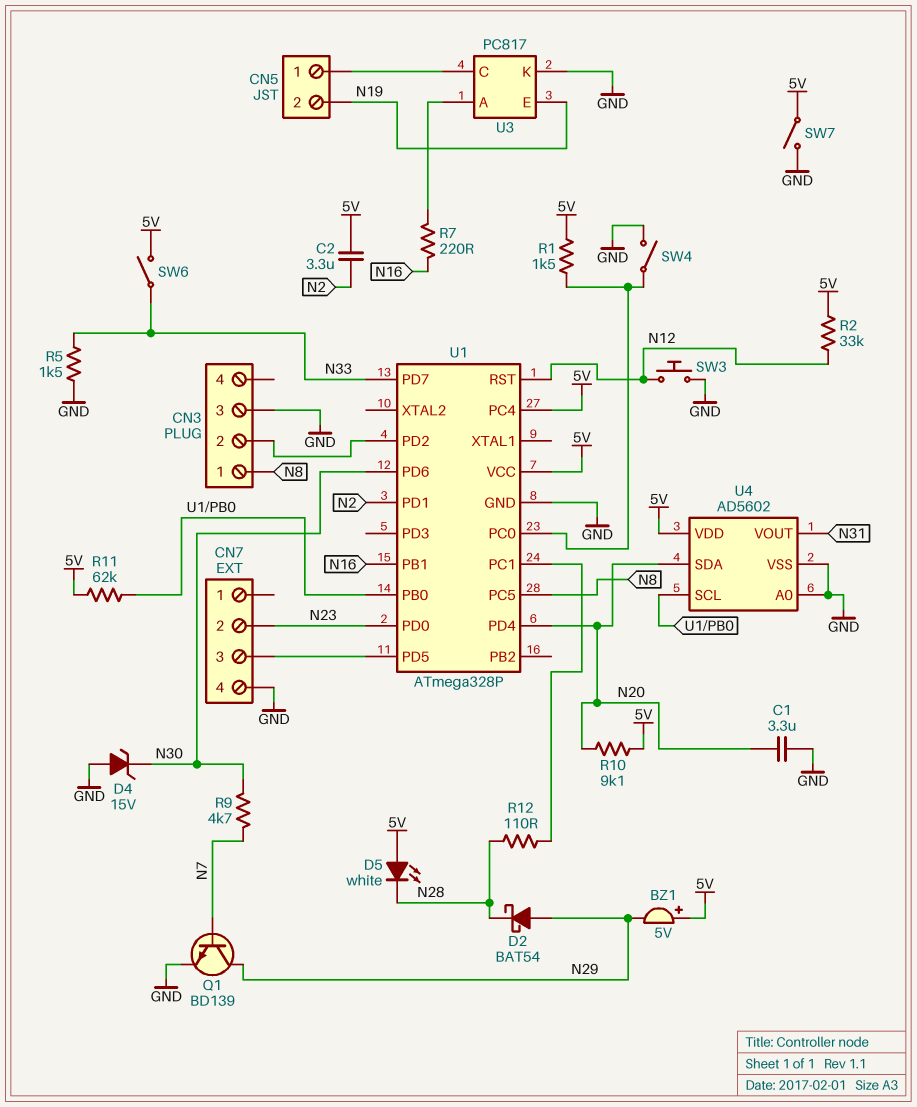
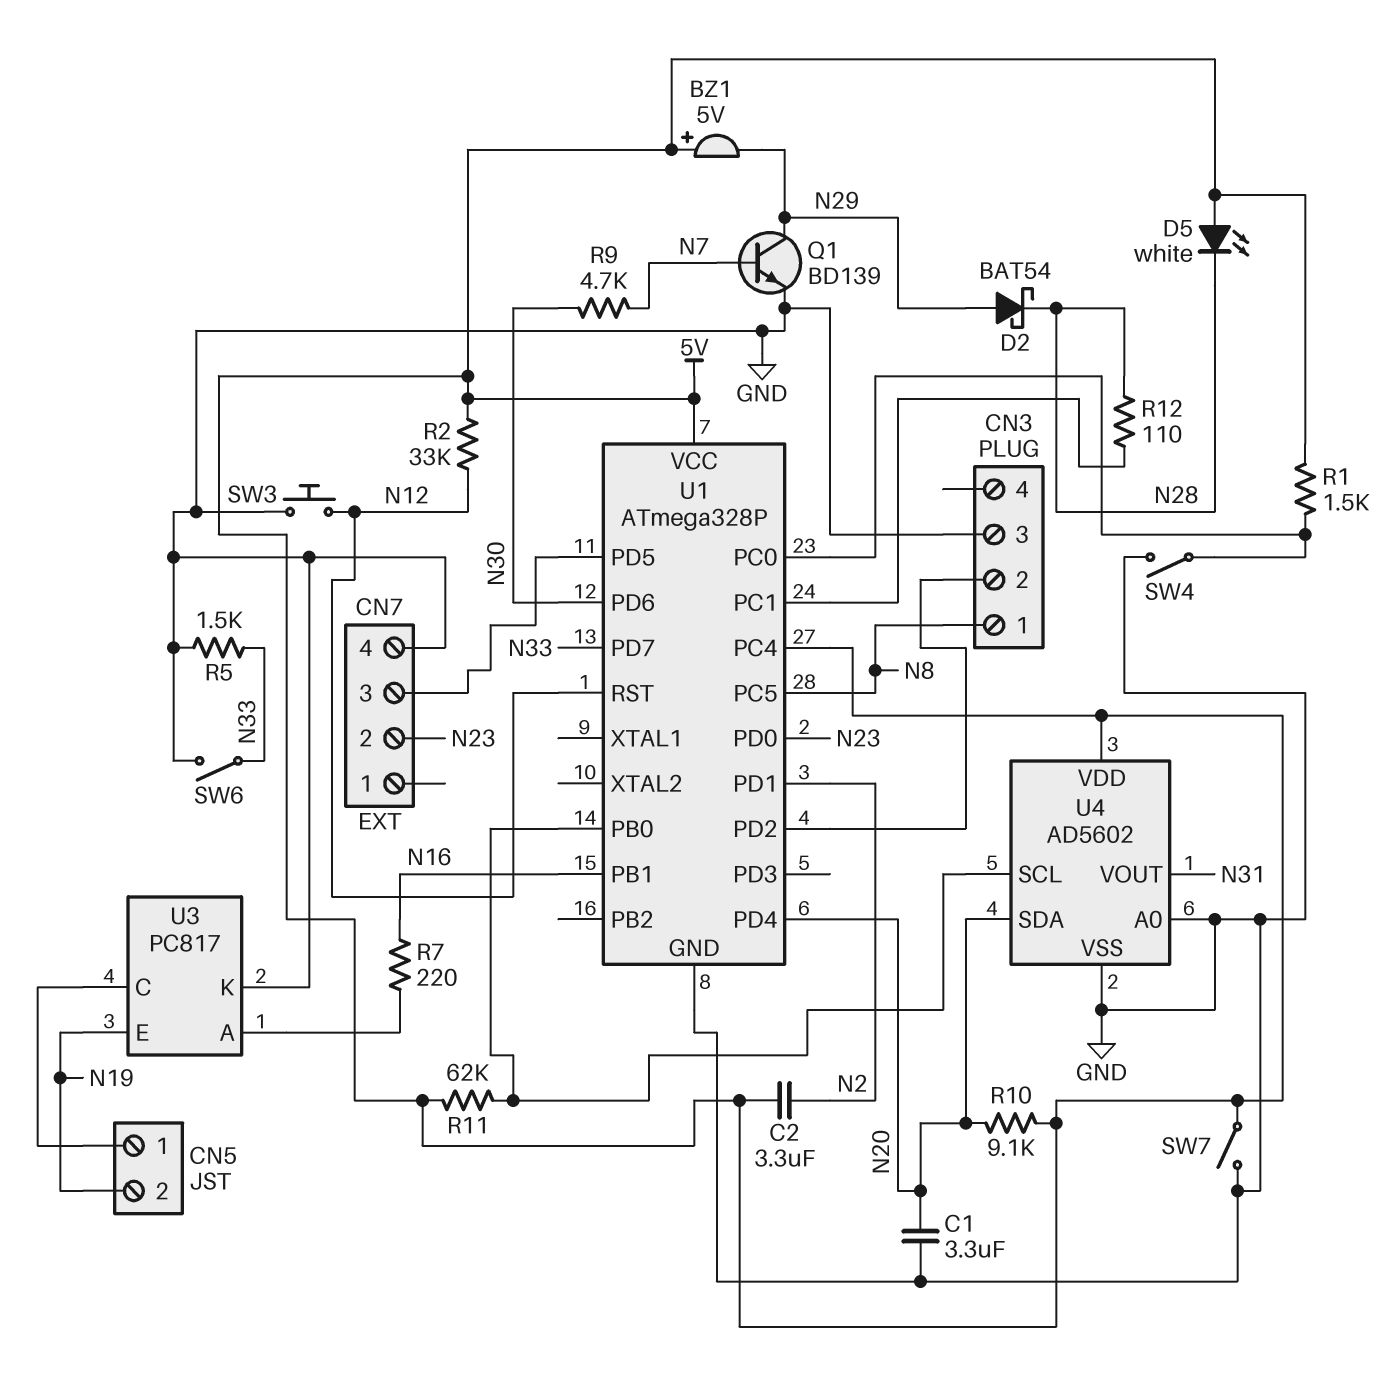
D4: zener 15V (A GND, K N30) -> none
SW6: switch (5V, N33) -> switch (GND, N33)

